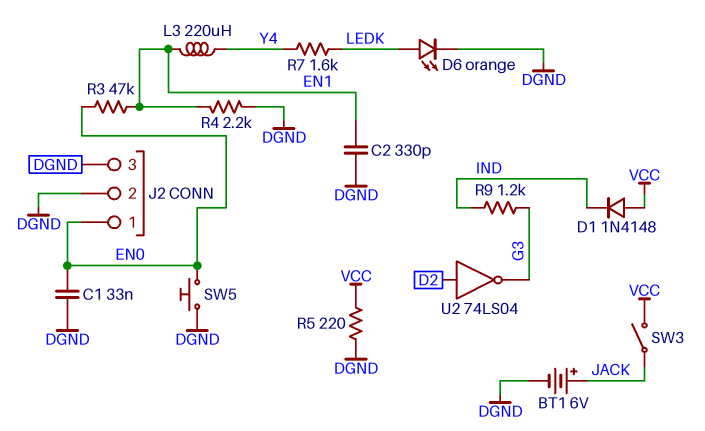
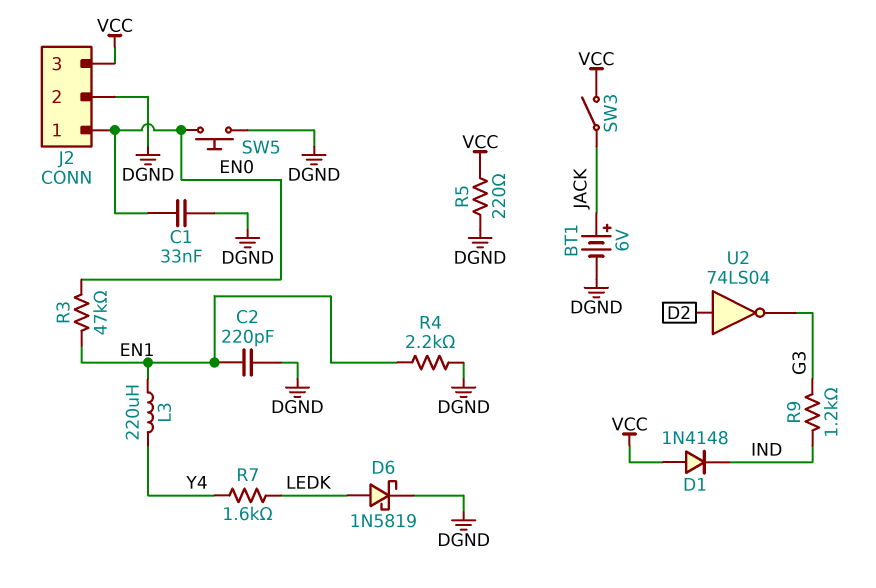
C2: 330pF (DGND, EN1) -> 220pF (DGND, EN1)
D6: LED orange (A LEDK, K DGND) -> schottky 1N5819 (A LEDK, K DGND)
J2 pin 3: DGND -> VCC

